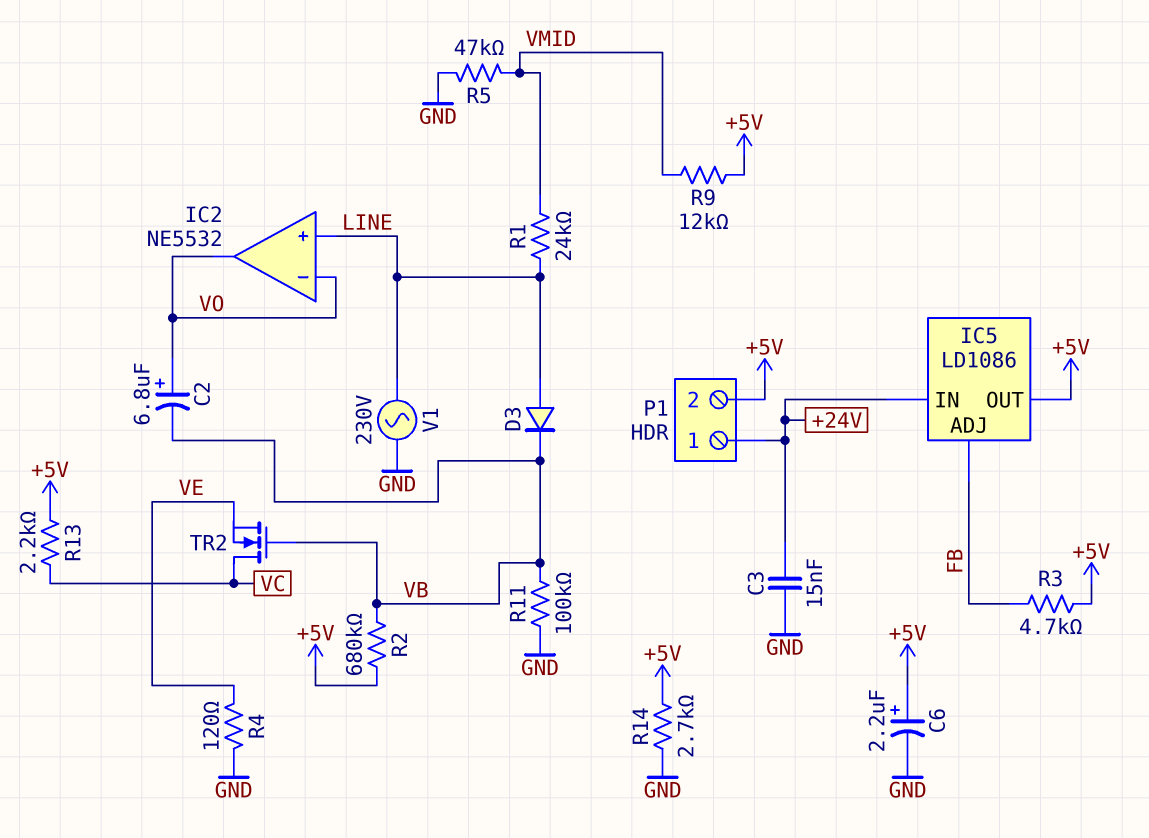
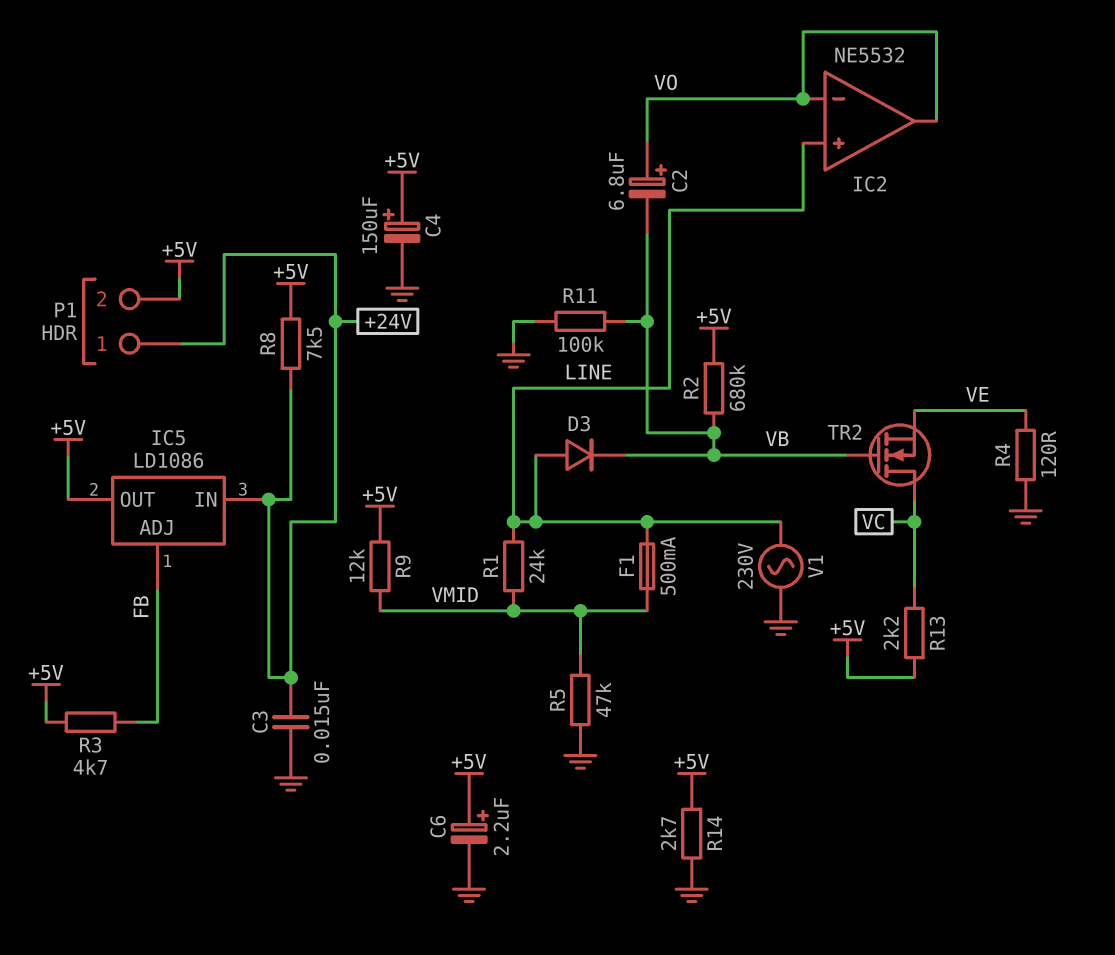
C4: none -> 150uF (plus +5V, minus GND)
F1: none -> 500mA (LINE, VMID)
R8: none -> 7.5k (+5V, +24V)

